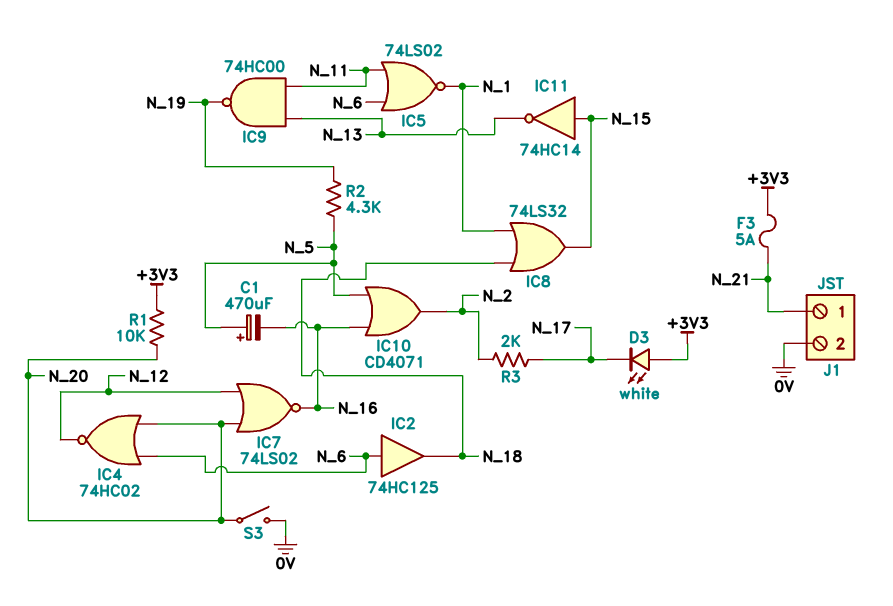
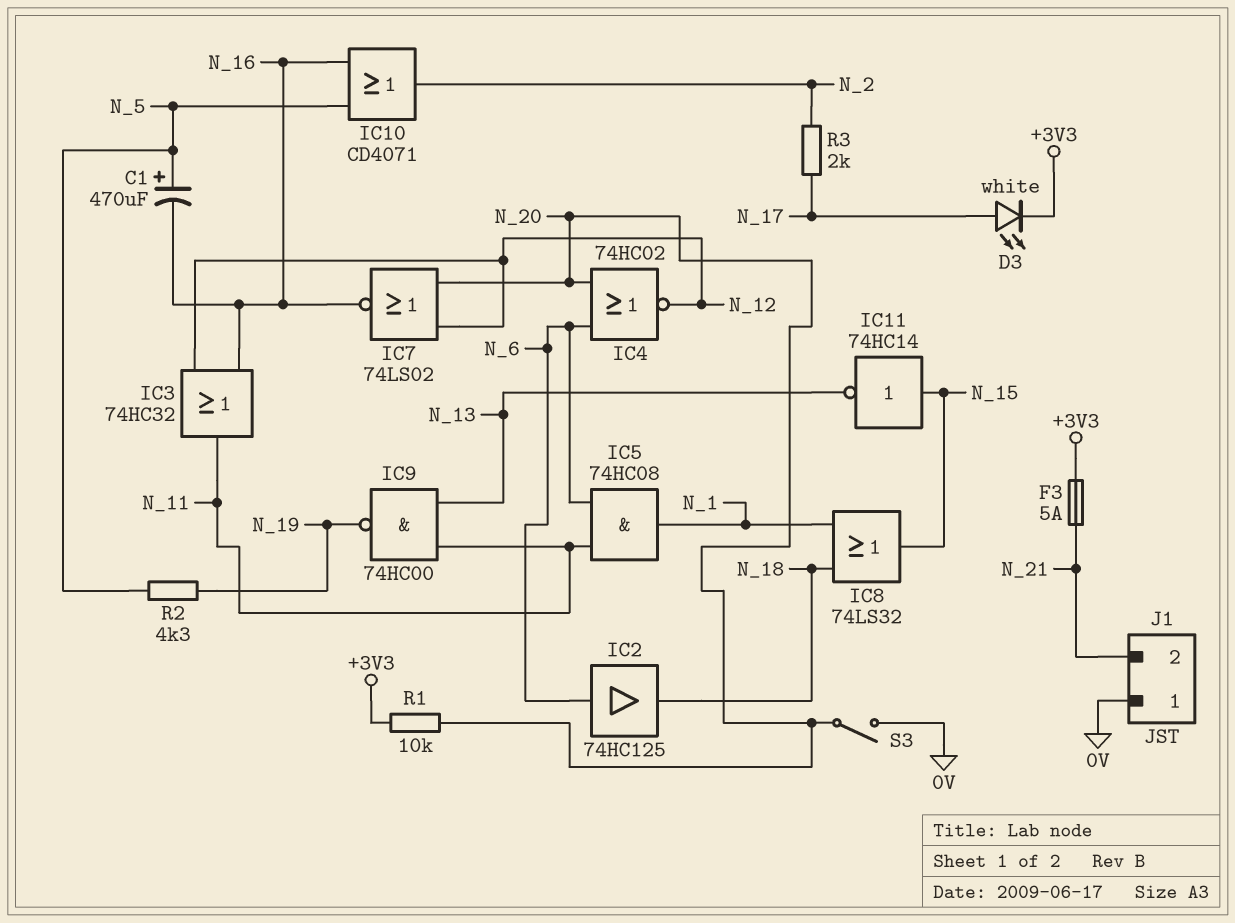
D3: LED white (A +3V3, K N_17) -> LED white (A N_17, K +3V3)
IC3: none -> OR 74HC32 (in N_12, in N_16, out N_11)
IC5: NOR 74LS02 (in N_6, in N_11, out N_1) -> AND 74HC08 (in N_6, in N_11, out N_1)
J1 pin 1: N_21 -> 0V
J1 pin 2: 0V -> N_21

